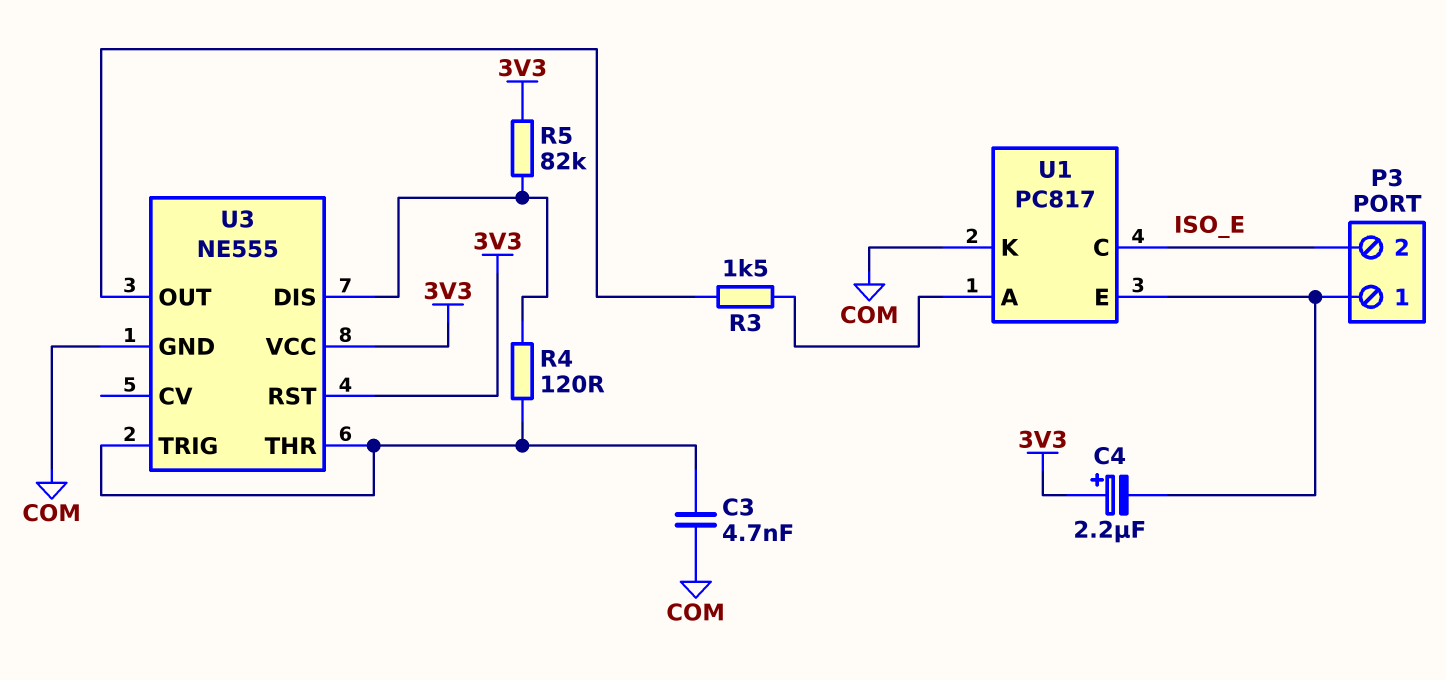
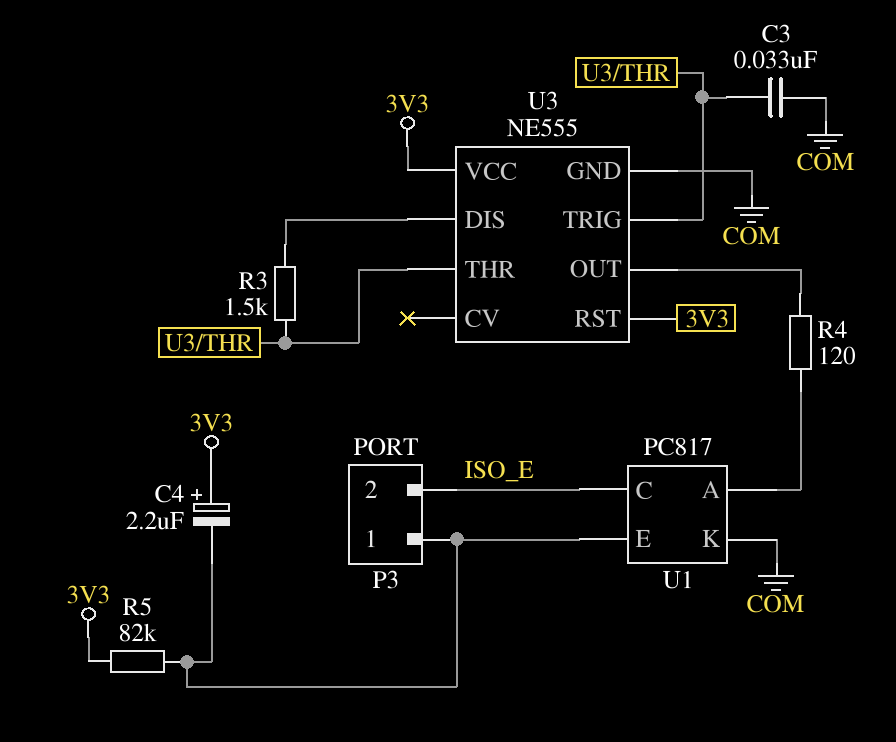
C3: 4.7nF (COM, U3/THR) -> 33nF (COM, U3/THR)
R3: 1.5k (U1/A, U3/OUT) -> 1.5k (U3/DIS, U3/THR)
R4: 120 (U3/DIS, U3/THR) -> 120 (U1/A, U3/OUT)
R5: 82k (3V3, U3/DIS) -> 82k (3V3, P3/1)

